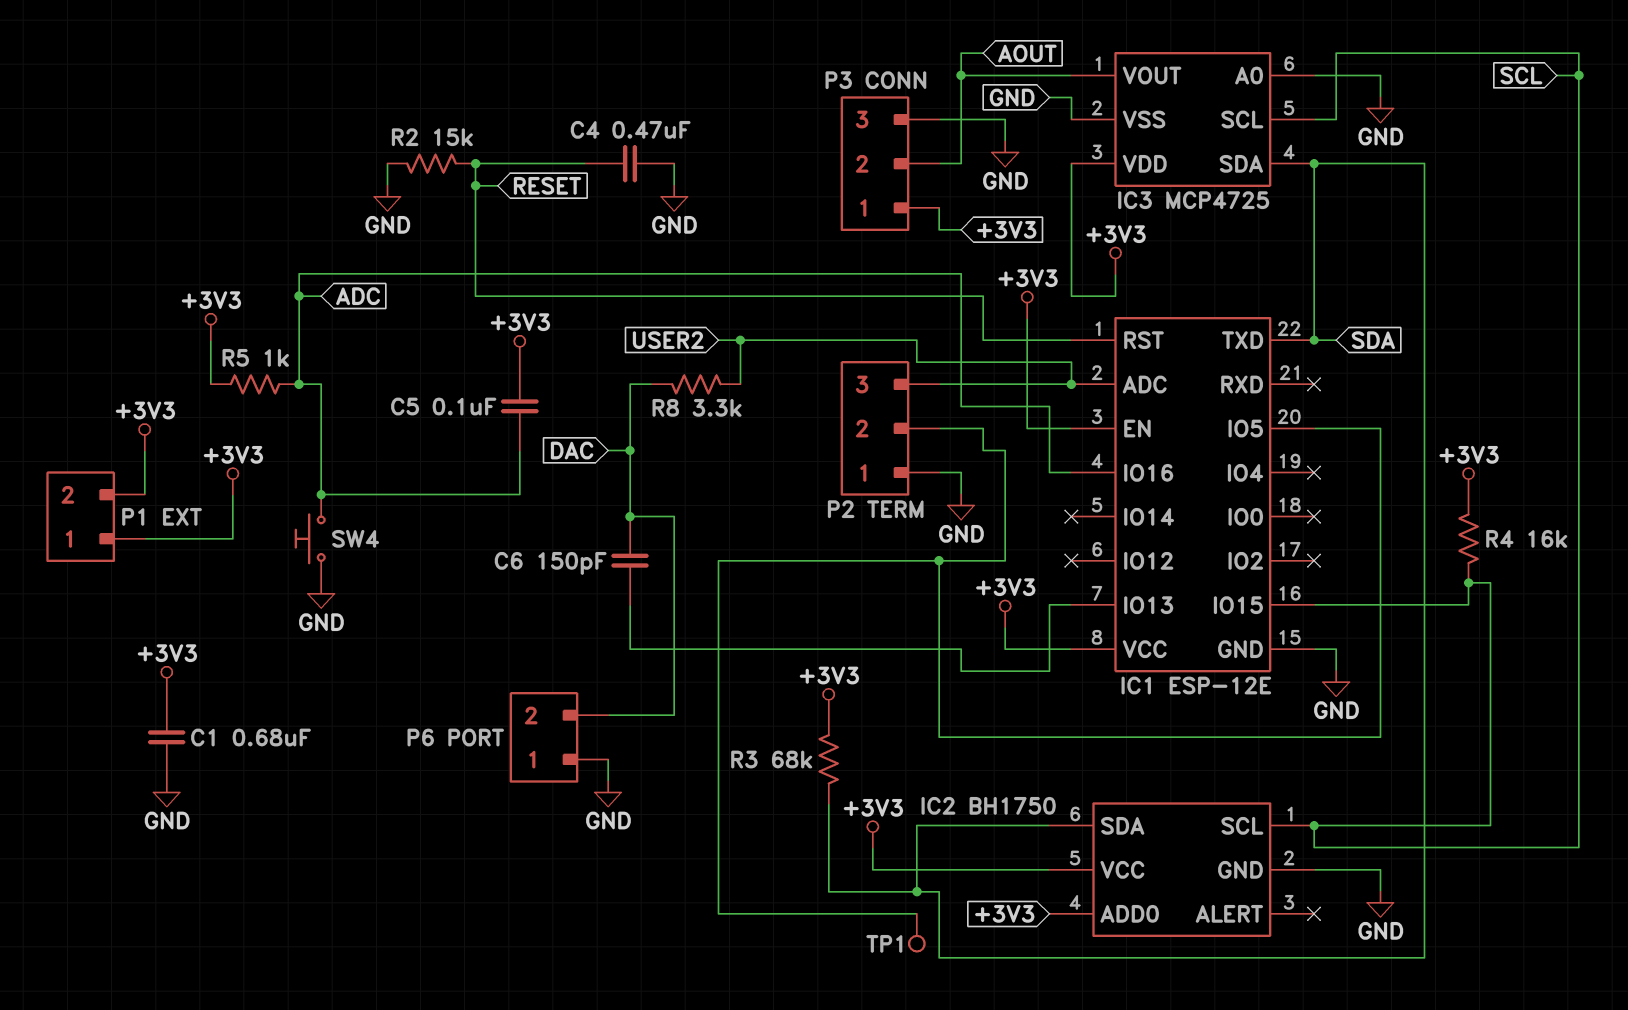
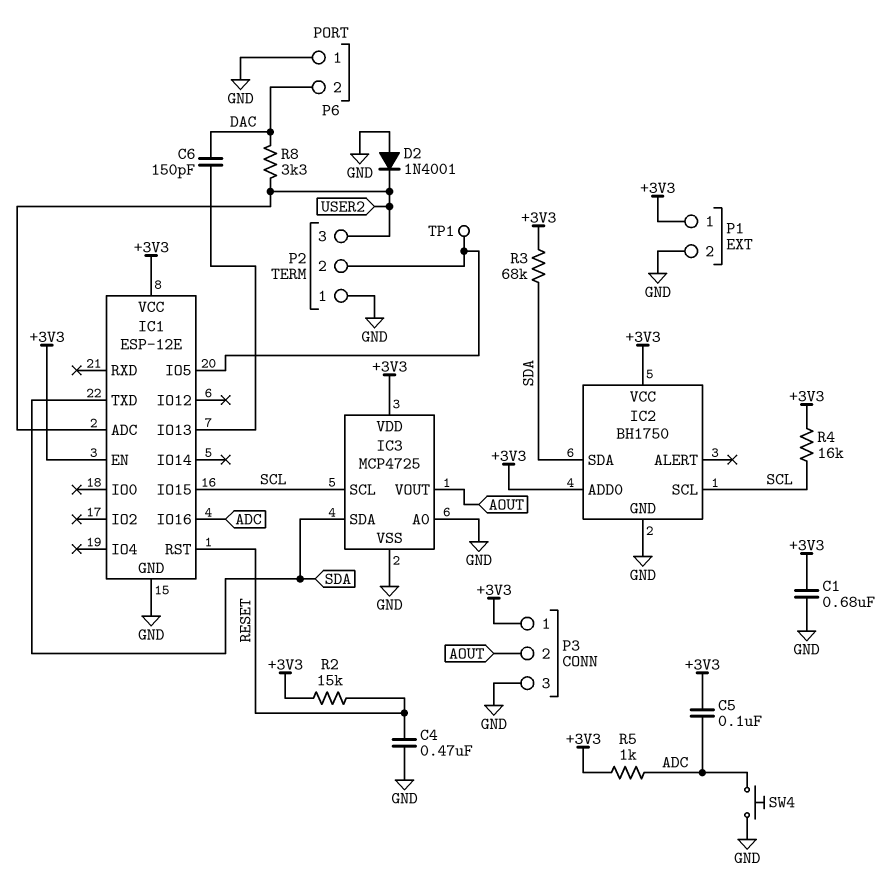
D2: none -> diode 1N4001 (A GND, K USER2)
P1 pin 2: +3V3 -> GND
R2: 15k (GND, RESET) -> 15k (+3V3, RESET)

